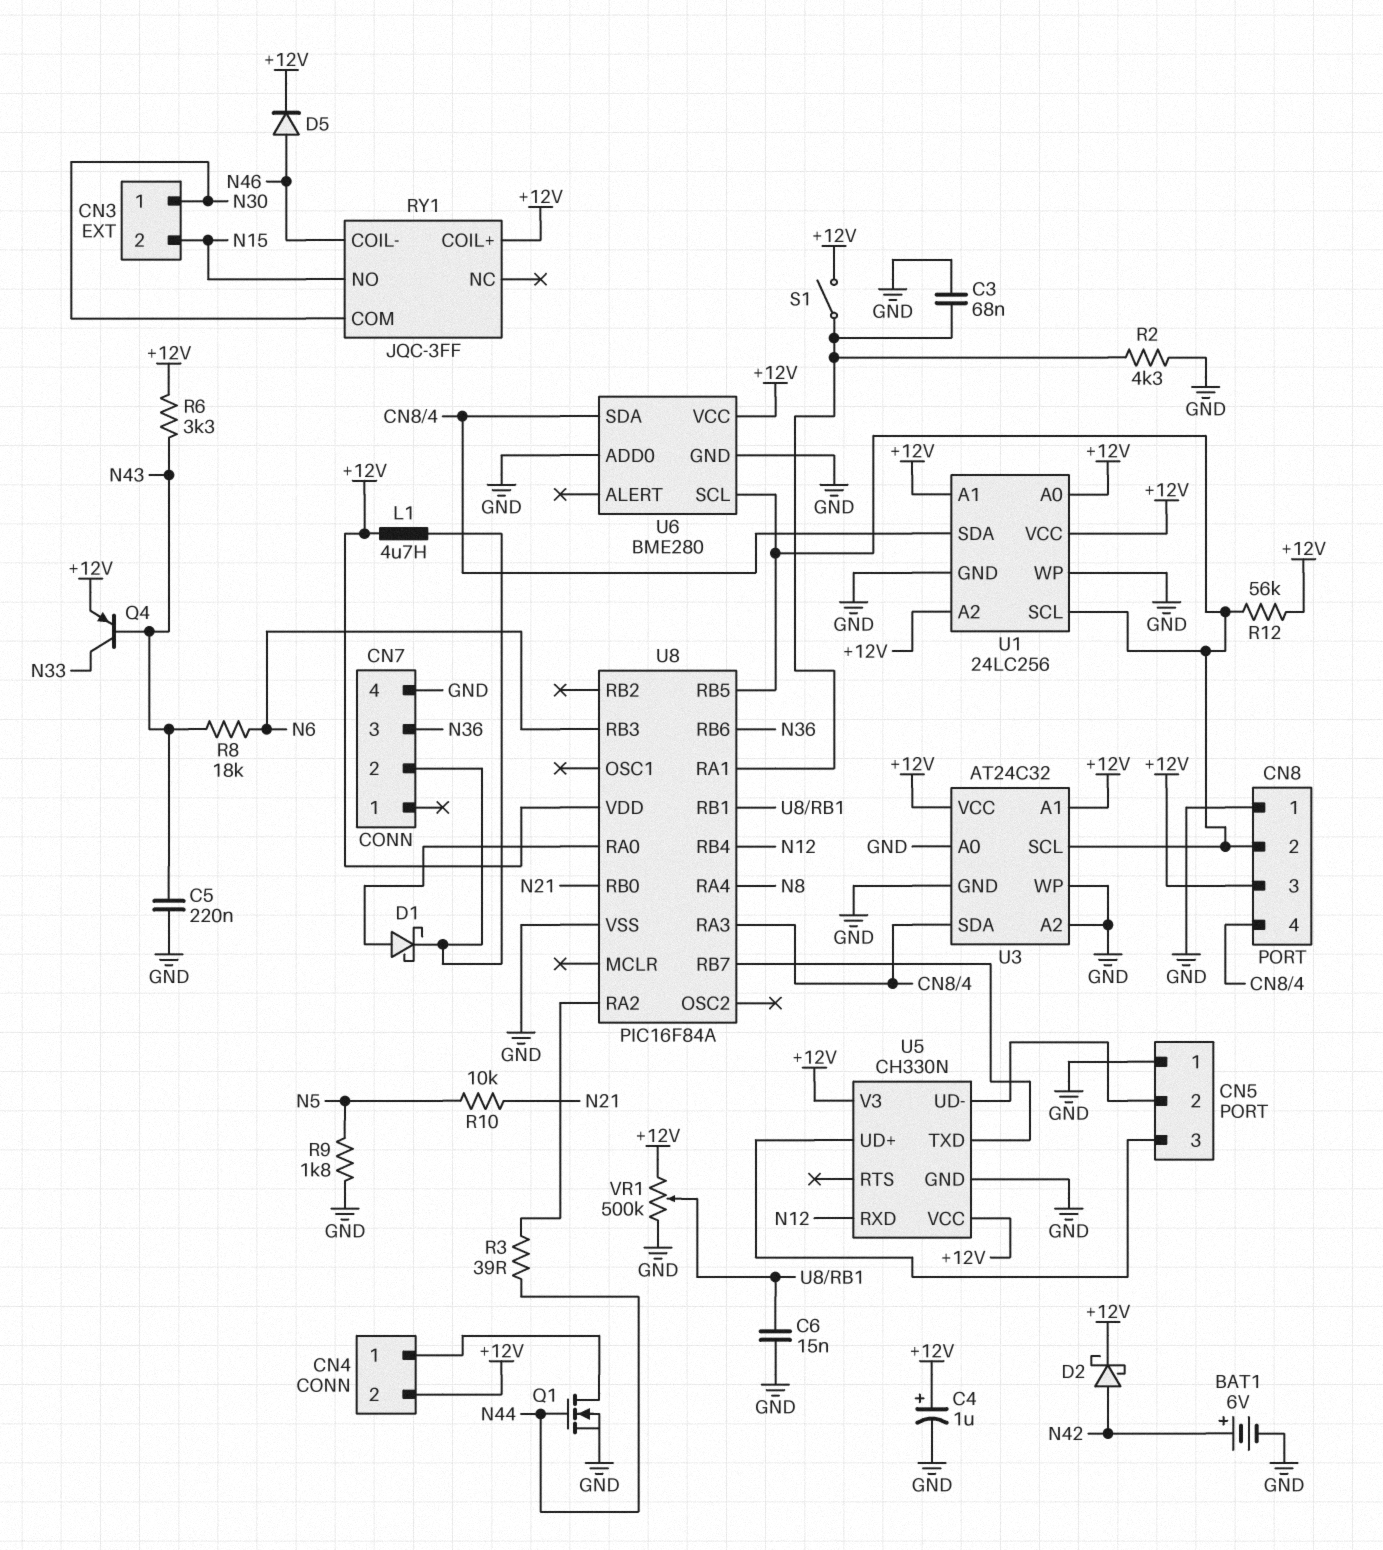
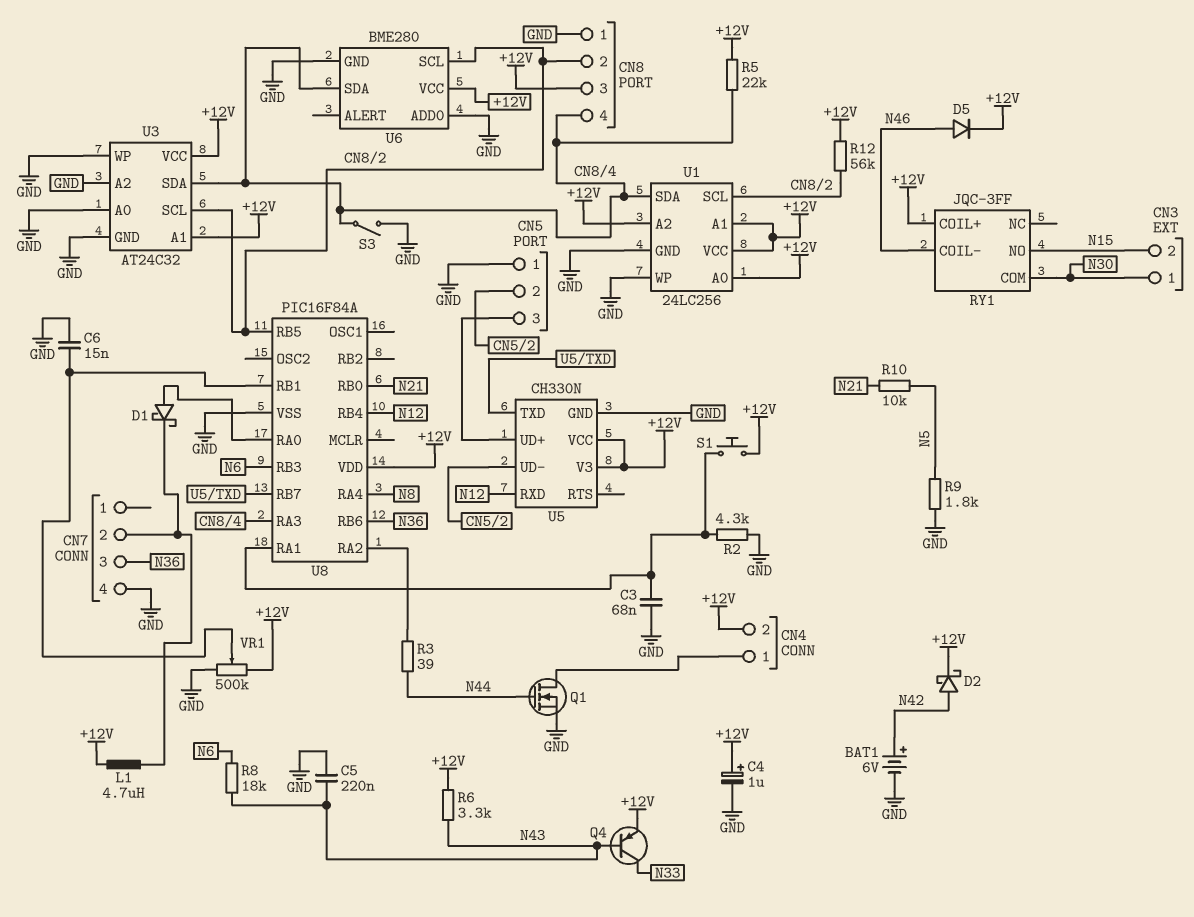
R5: none -> 22k (+12V, CN8/4)
S1: switch (+12V, U8/RA1) -> button (+12V, U8/RA1)
S3: none -> switch (CN8/4, GND)

